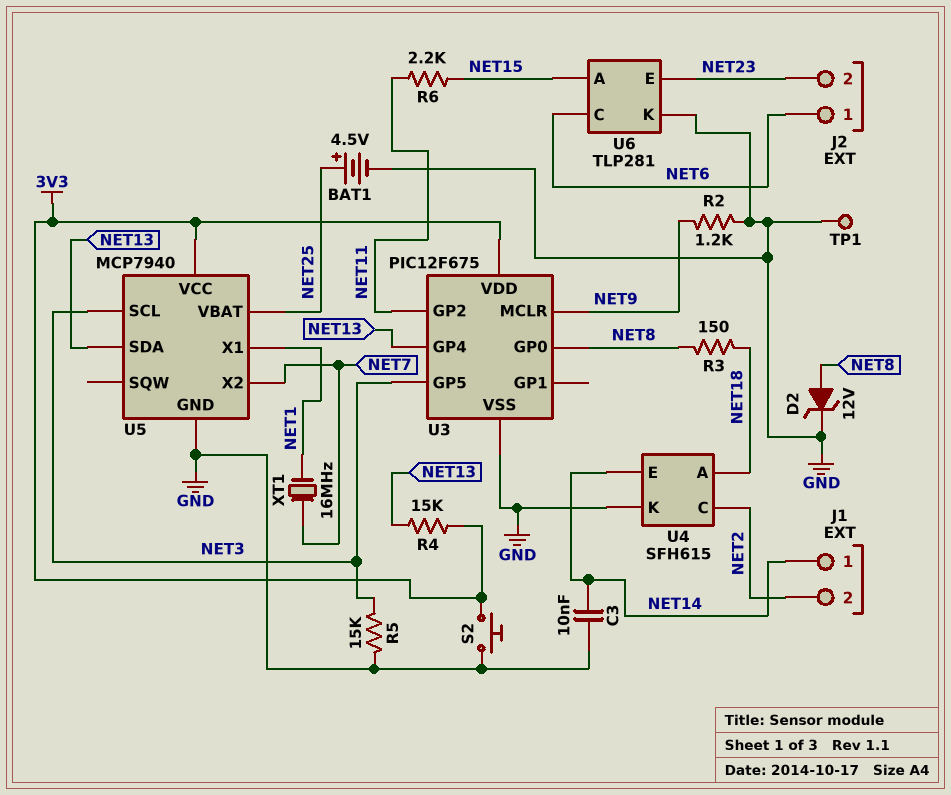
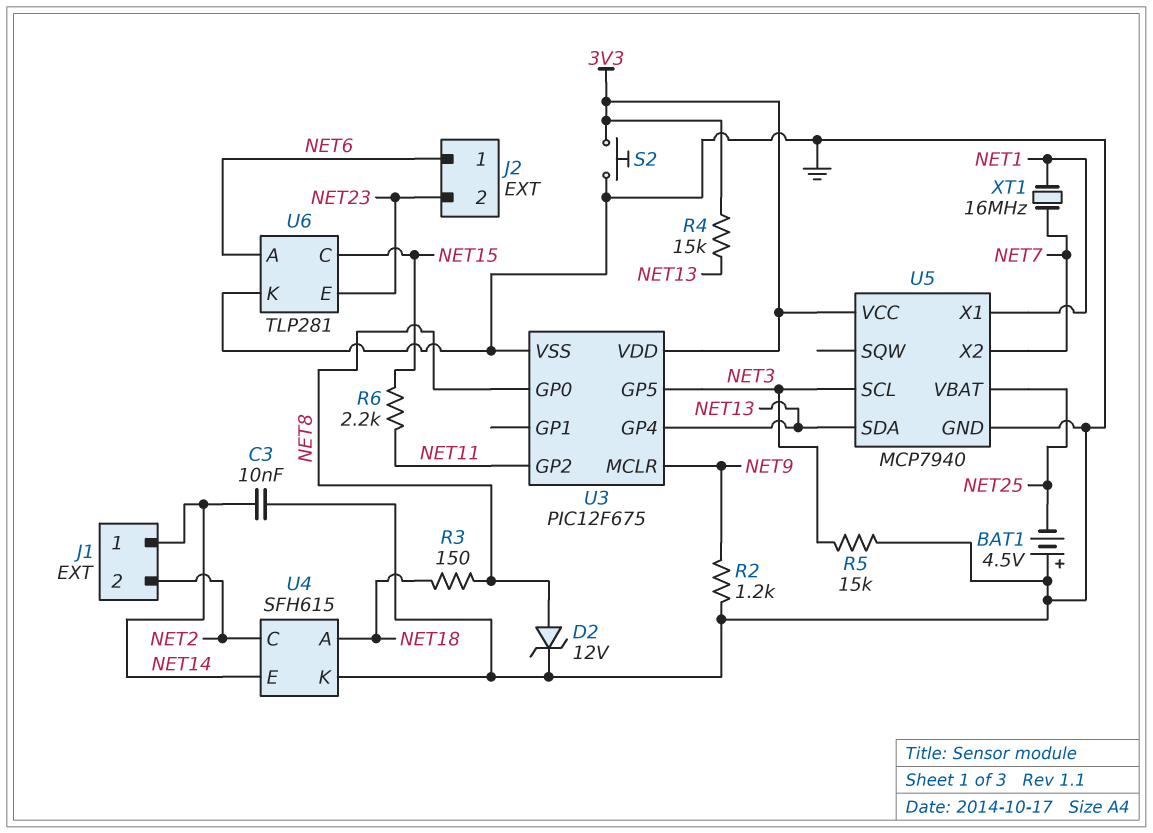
BAT1: 4.5V (plus NET25, minus GND) -> 4.5V (plus GND, minus NET25)
TP1: test point (GND) -> none
U6 pin A: NET15 -> NET6
U6 pin C: NET6 -> NET15

